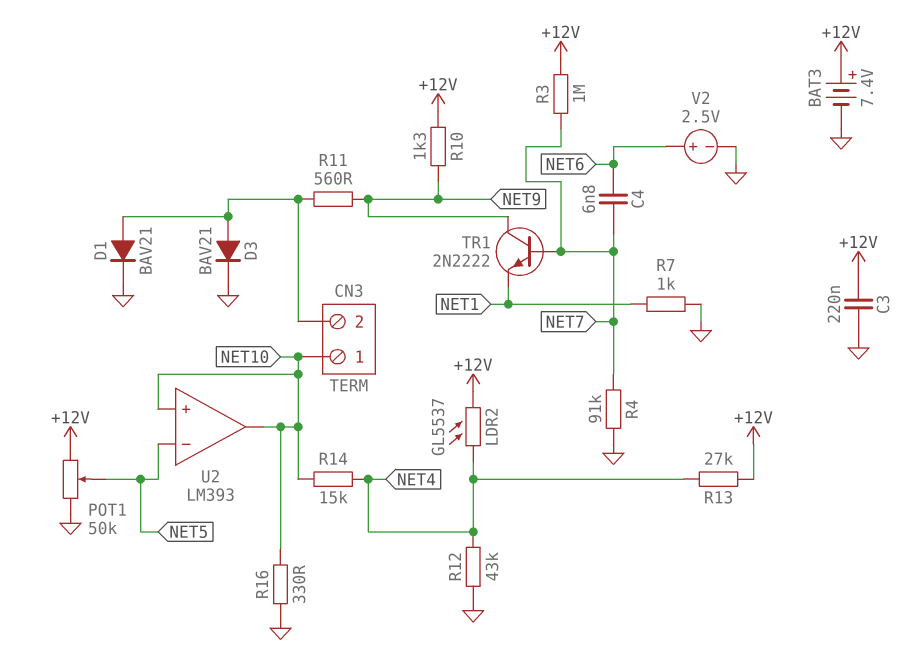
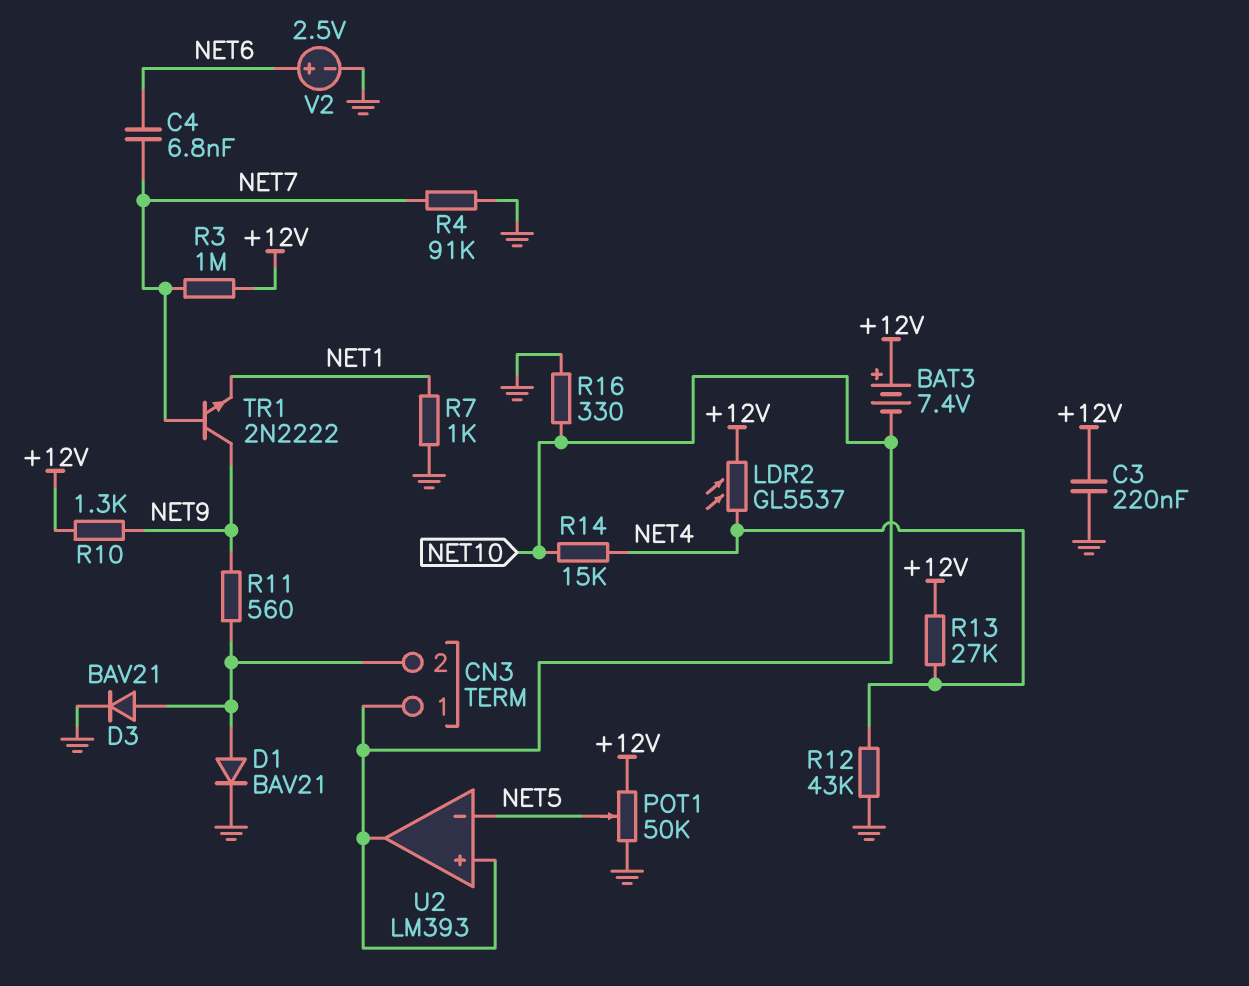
BAT3: 7.4V (plus +12V, minus GND) -> 7.4V (plus +12V, minus NET10)

